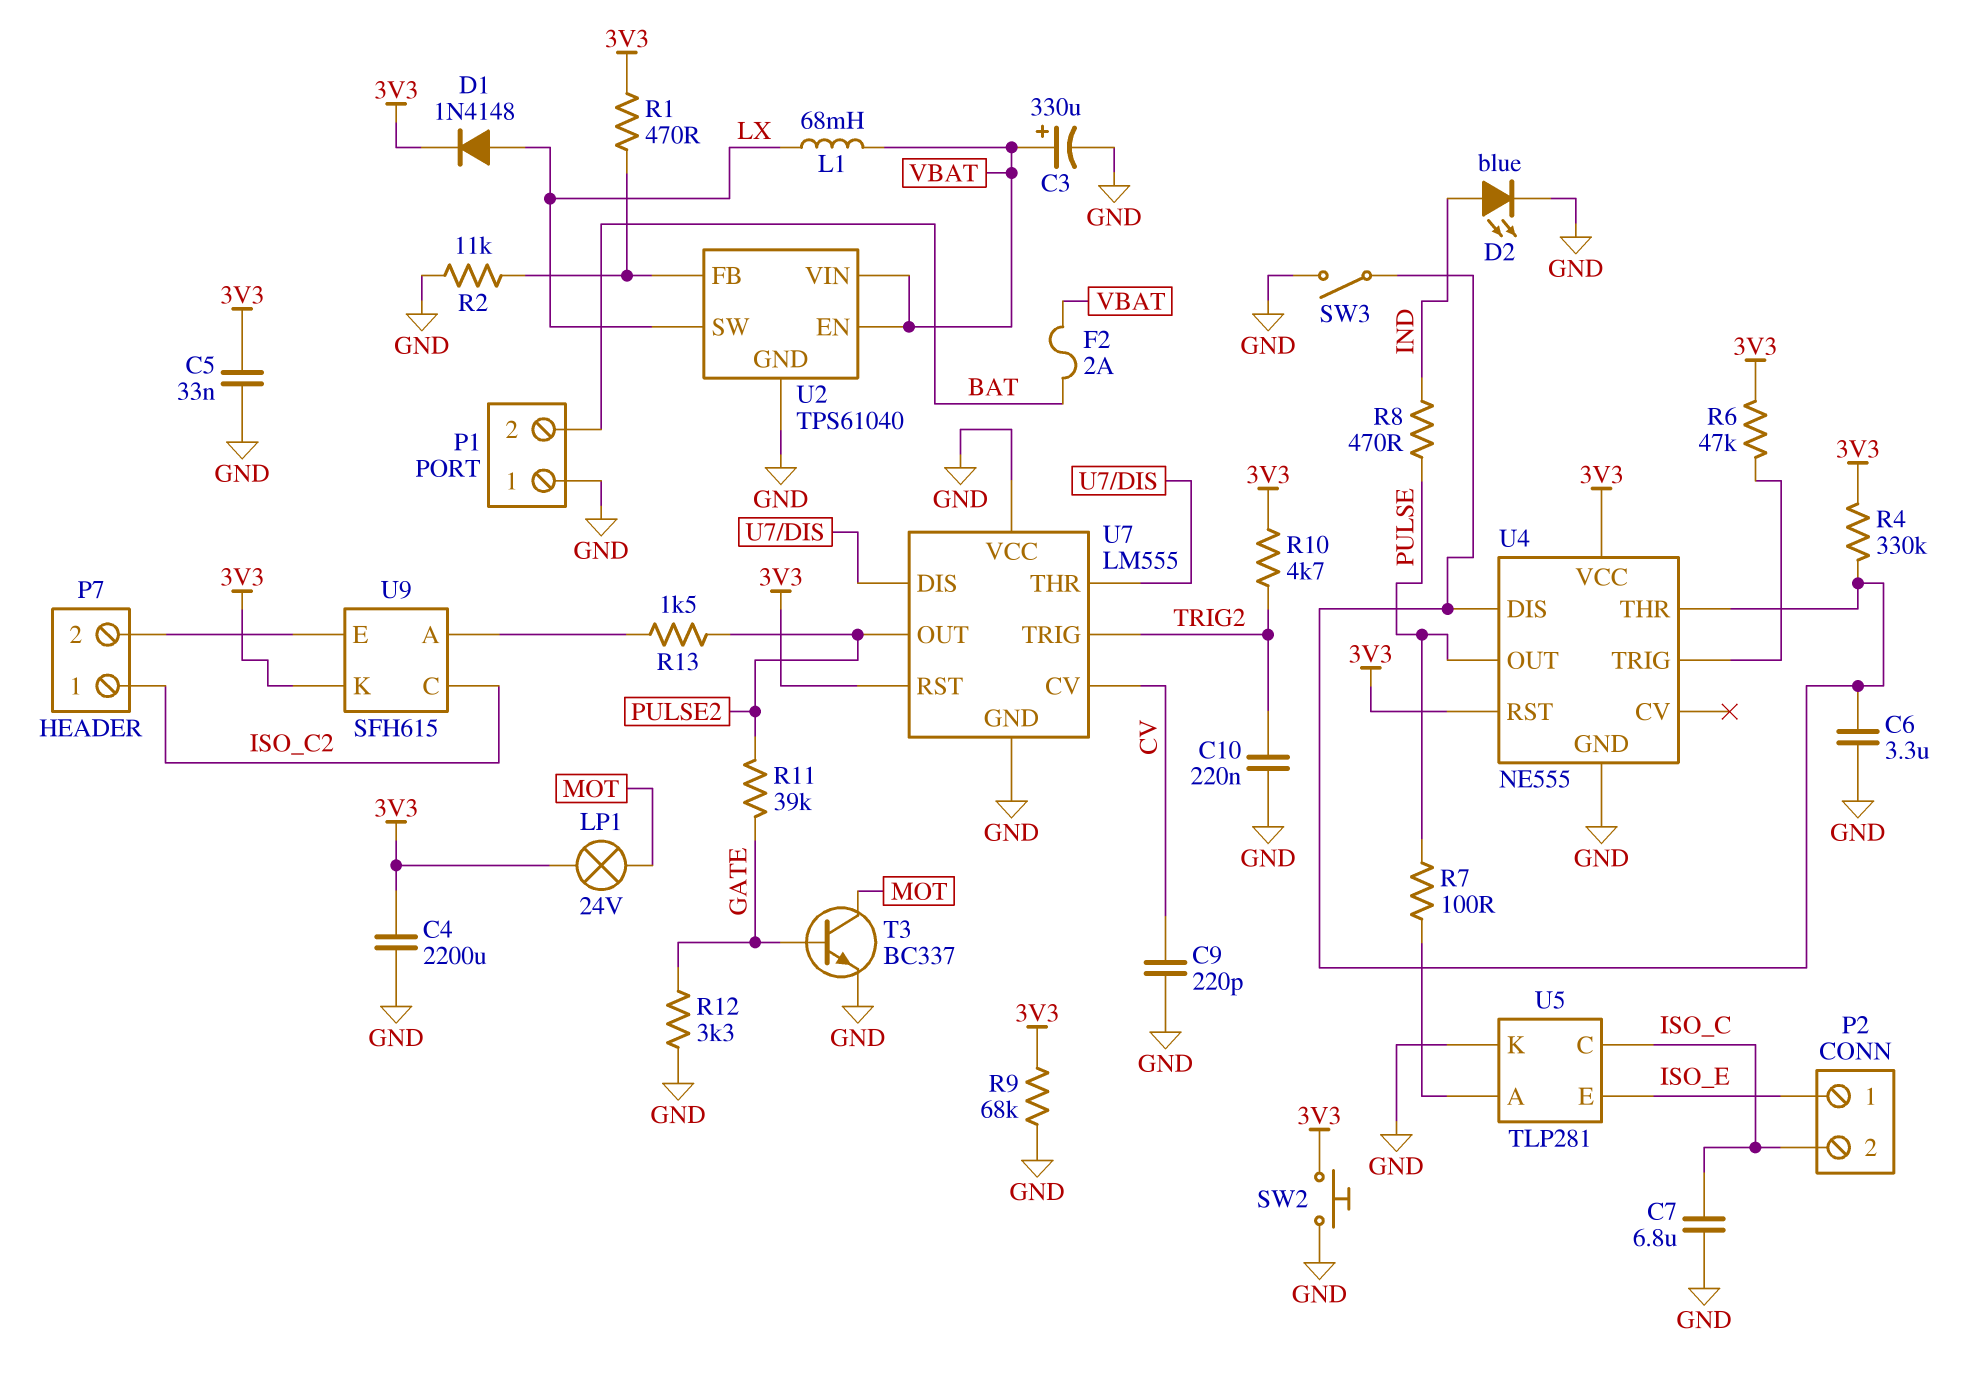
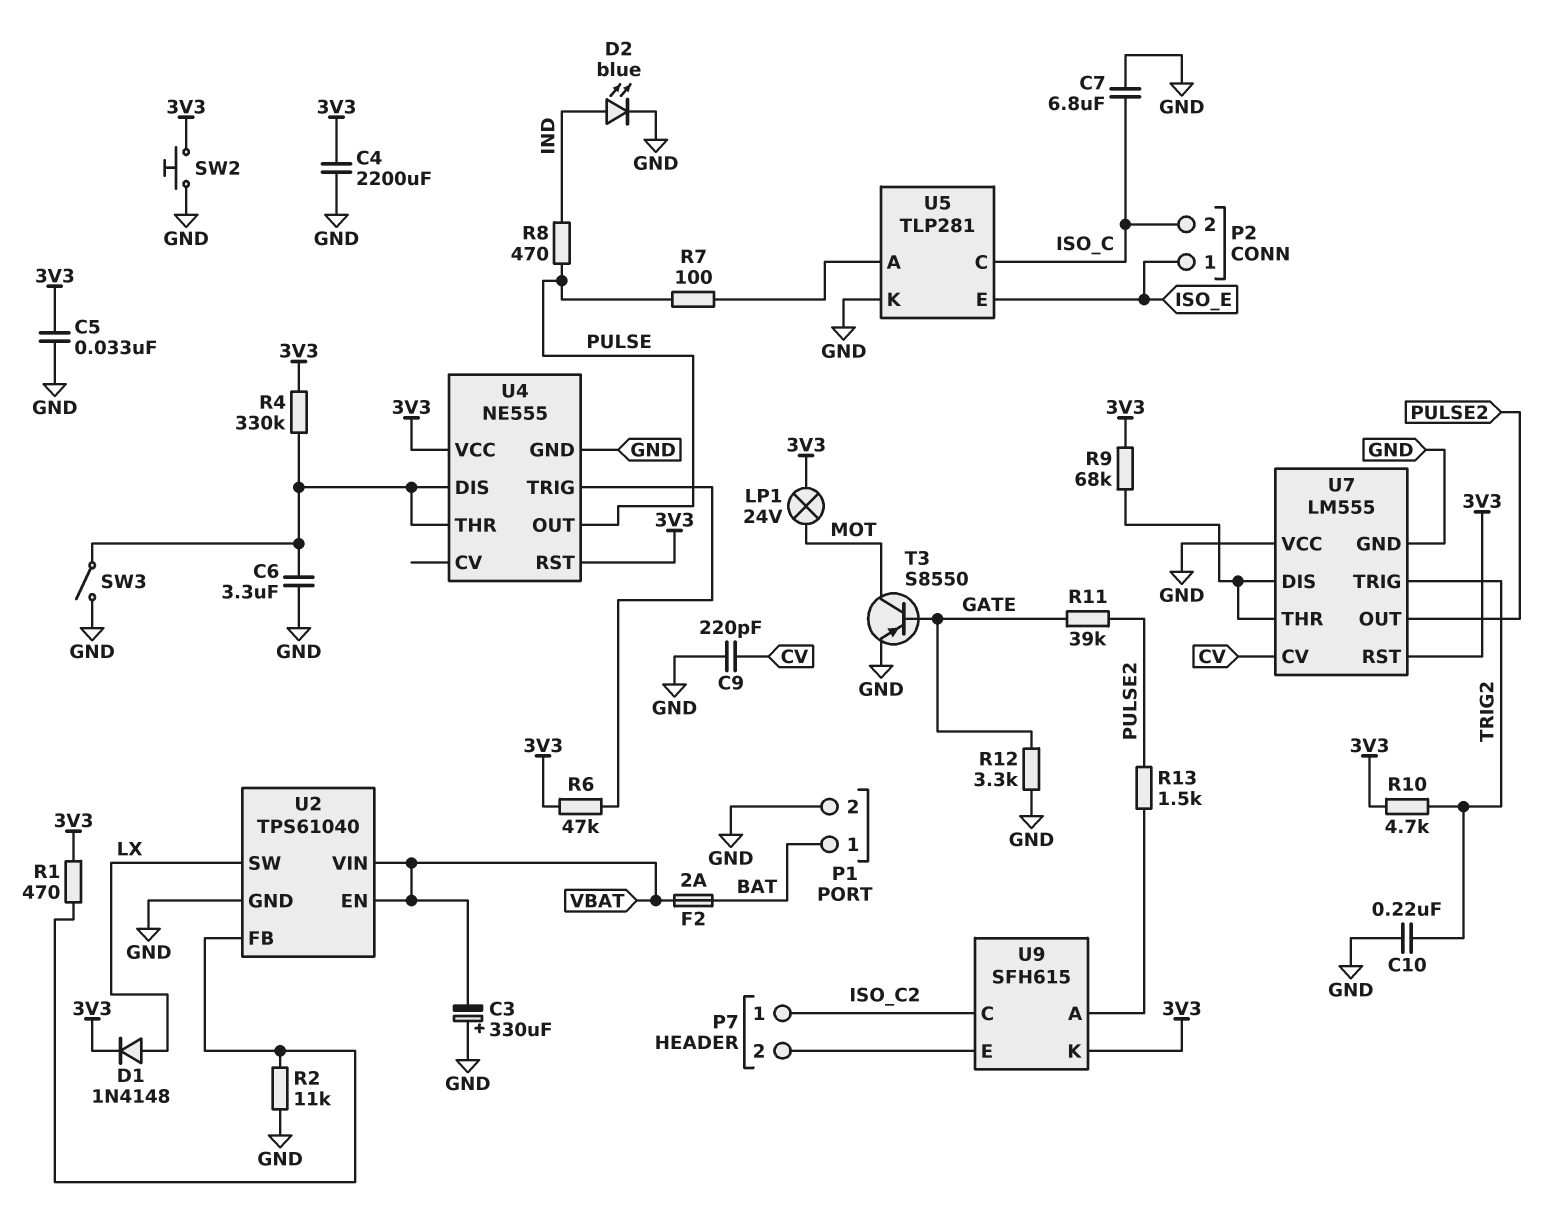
C3: 330uF (plus VBAT, minus GND) -> 330uF (plus GND, minus VBAT)
L1: 68mH (LX, VBAT) -> none
P1 pin 1: GND -> BAT
P1 pin 2: BAT -> GND
R9: 68k (3V3, GND) -> 68k (3V3, U7/DIS)
T3: NPN BC337 (B GATE, C MOT, E GND) -> PNP S8550 (B GATE, C MOT, E GND)

